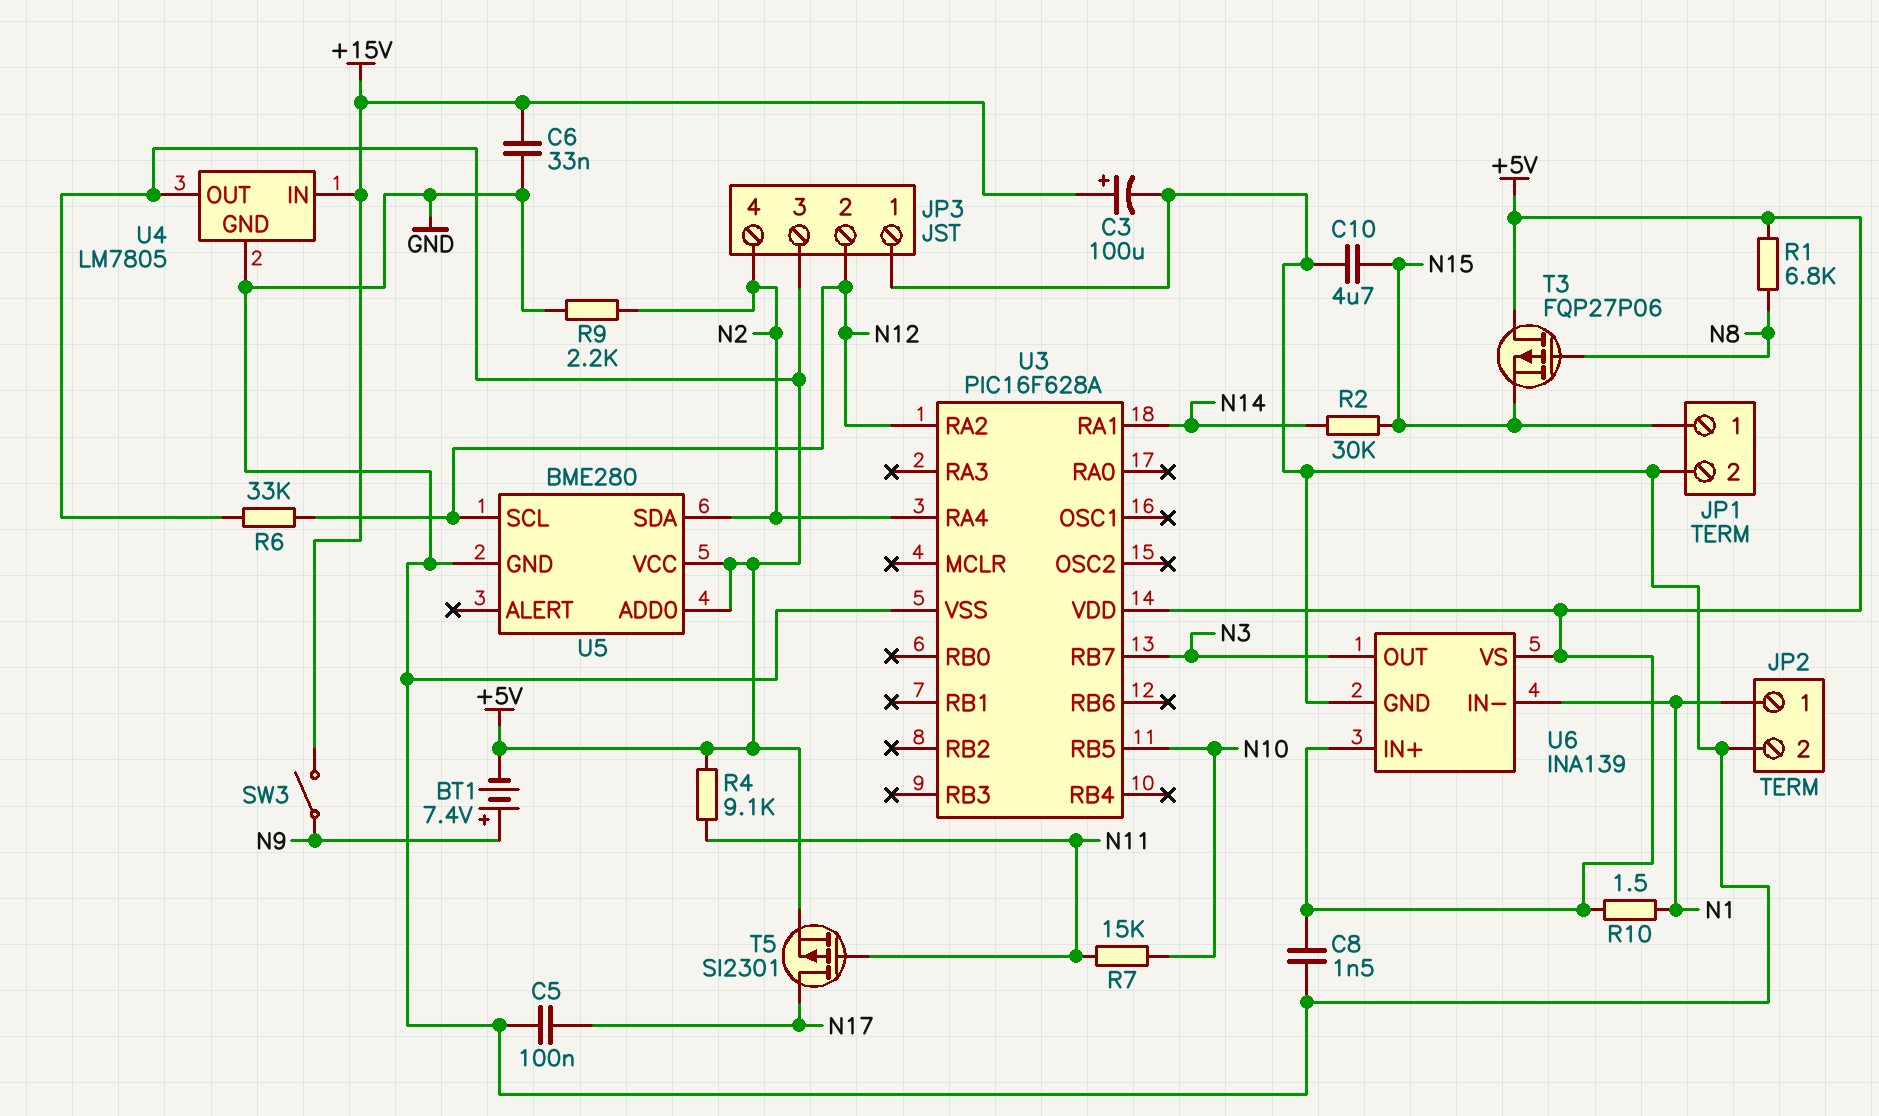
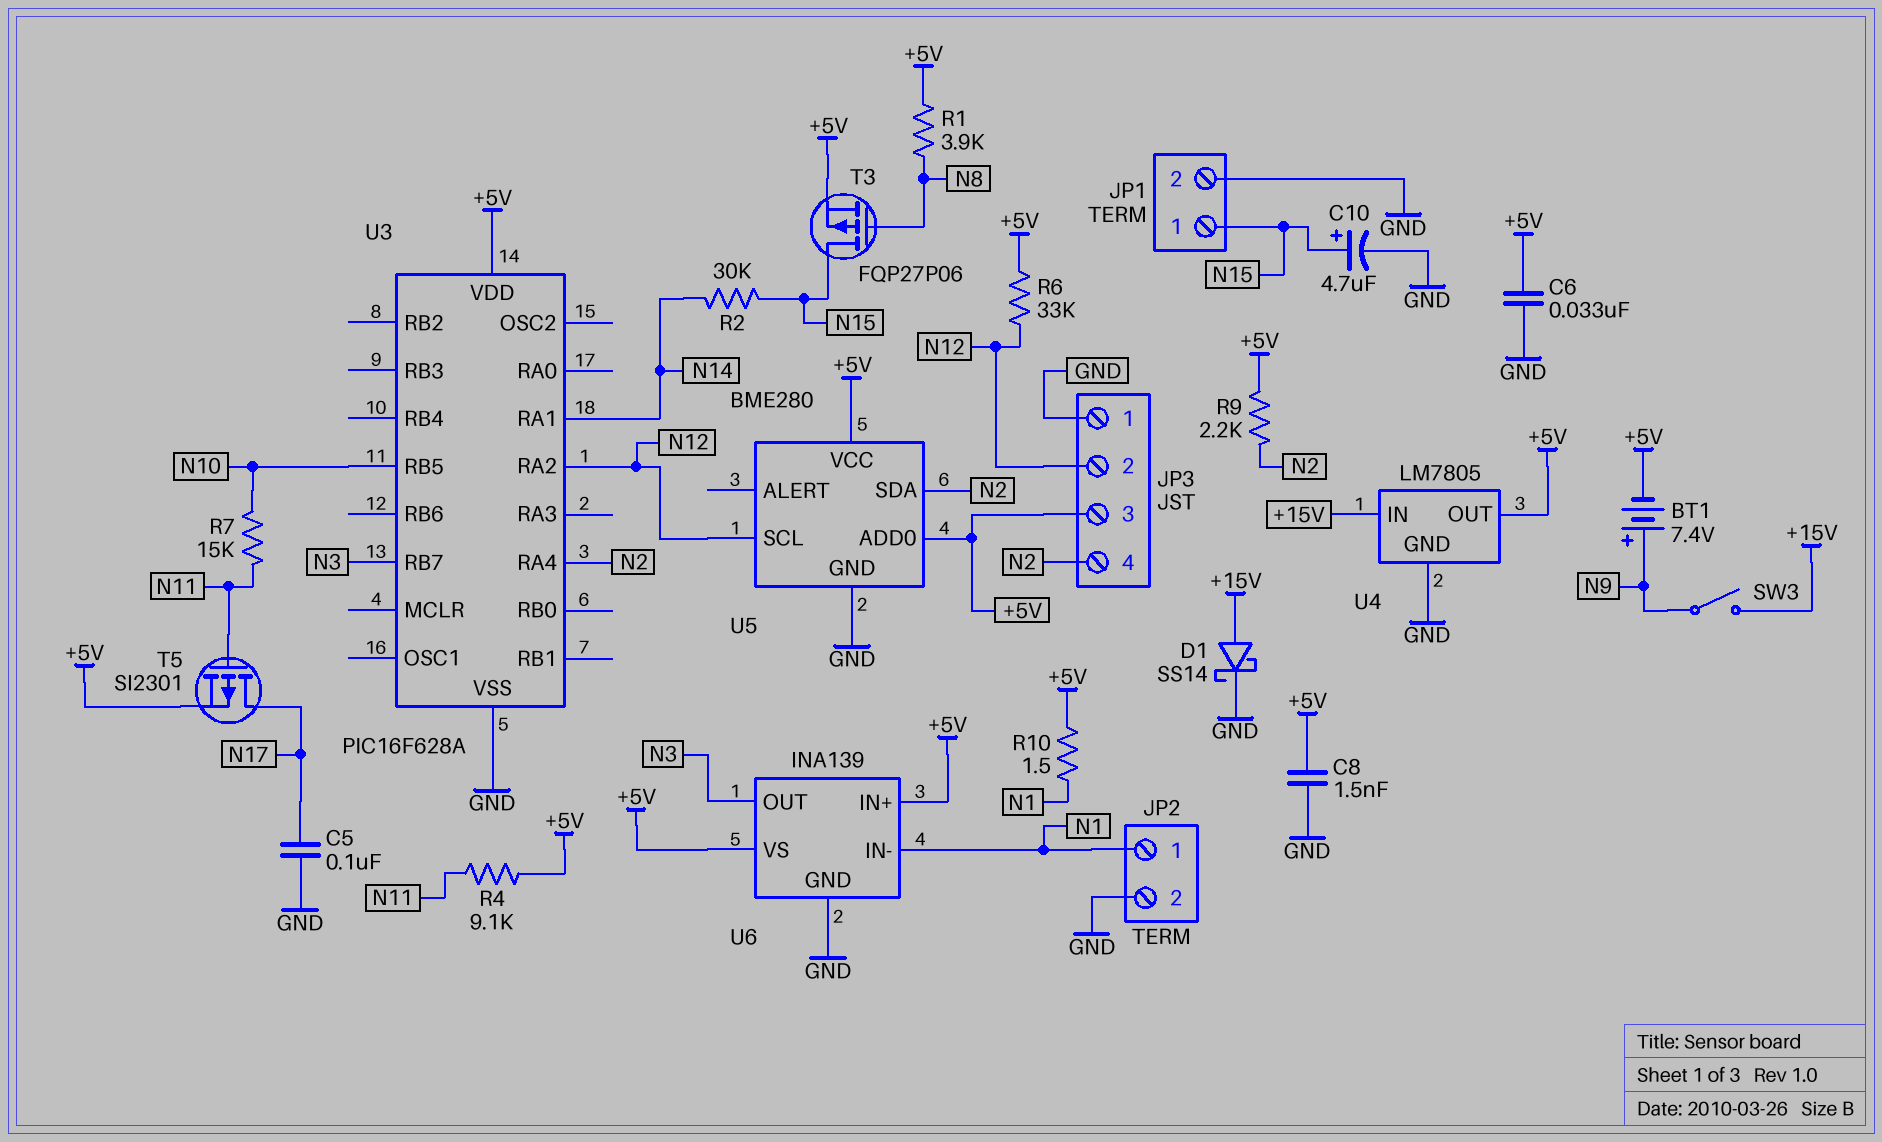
C3: 100uF (plus +15V, minus GND) -> none
C6: 33nF (+15V, GND) -> 33nF (+5V, GND)
C10: 4.7uF (GND, N15) -> 4.7uF (plus N15, minus GND)
D1: none -> schottky SS14 (A +15V, K GND)
R1: 6.8k (+5V, N8) -> 3.9k (+5V, N8)
R9: 2.2k (GND, N2) -> 2.2k (+5V, N2)
T3: PMOS FQP27P06 (G N8, D +5V, S N15) -> PMOS FQP27P06 (G N8, D N15, S +5V)

